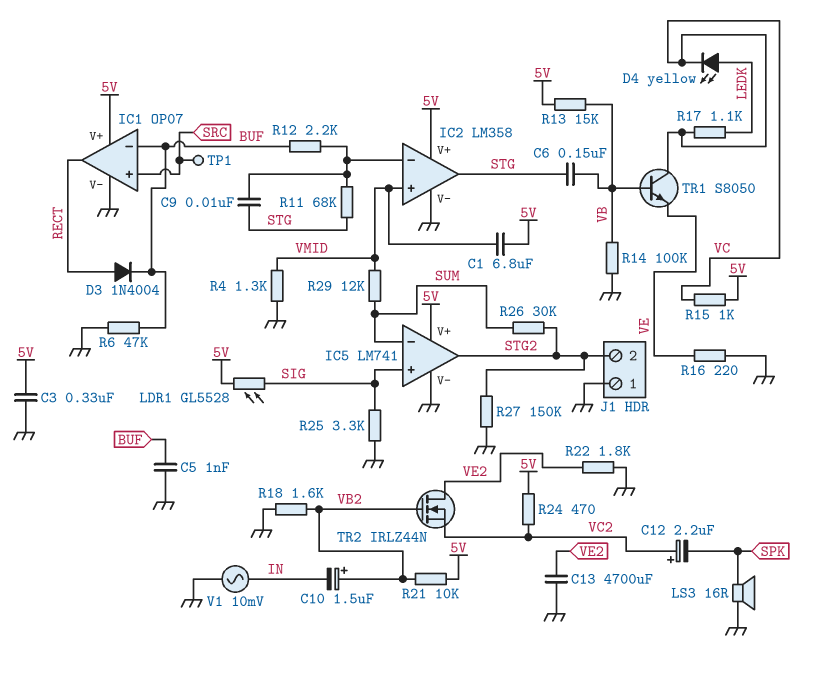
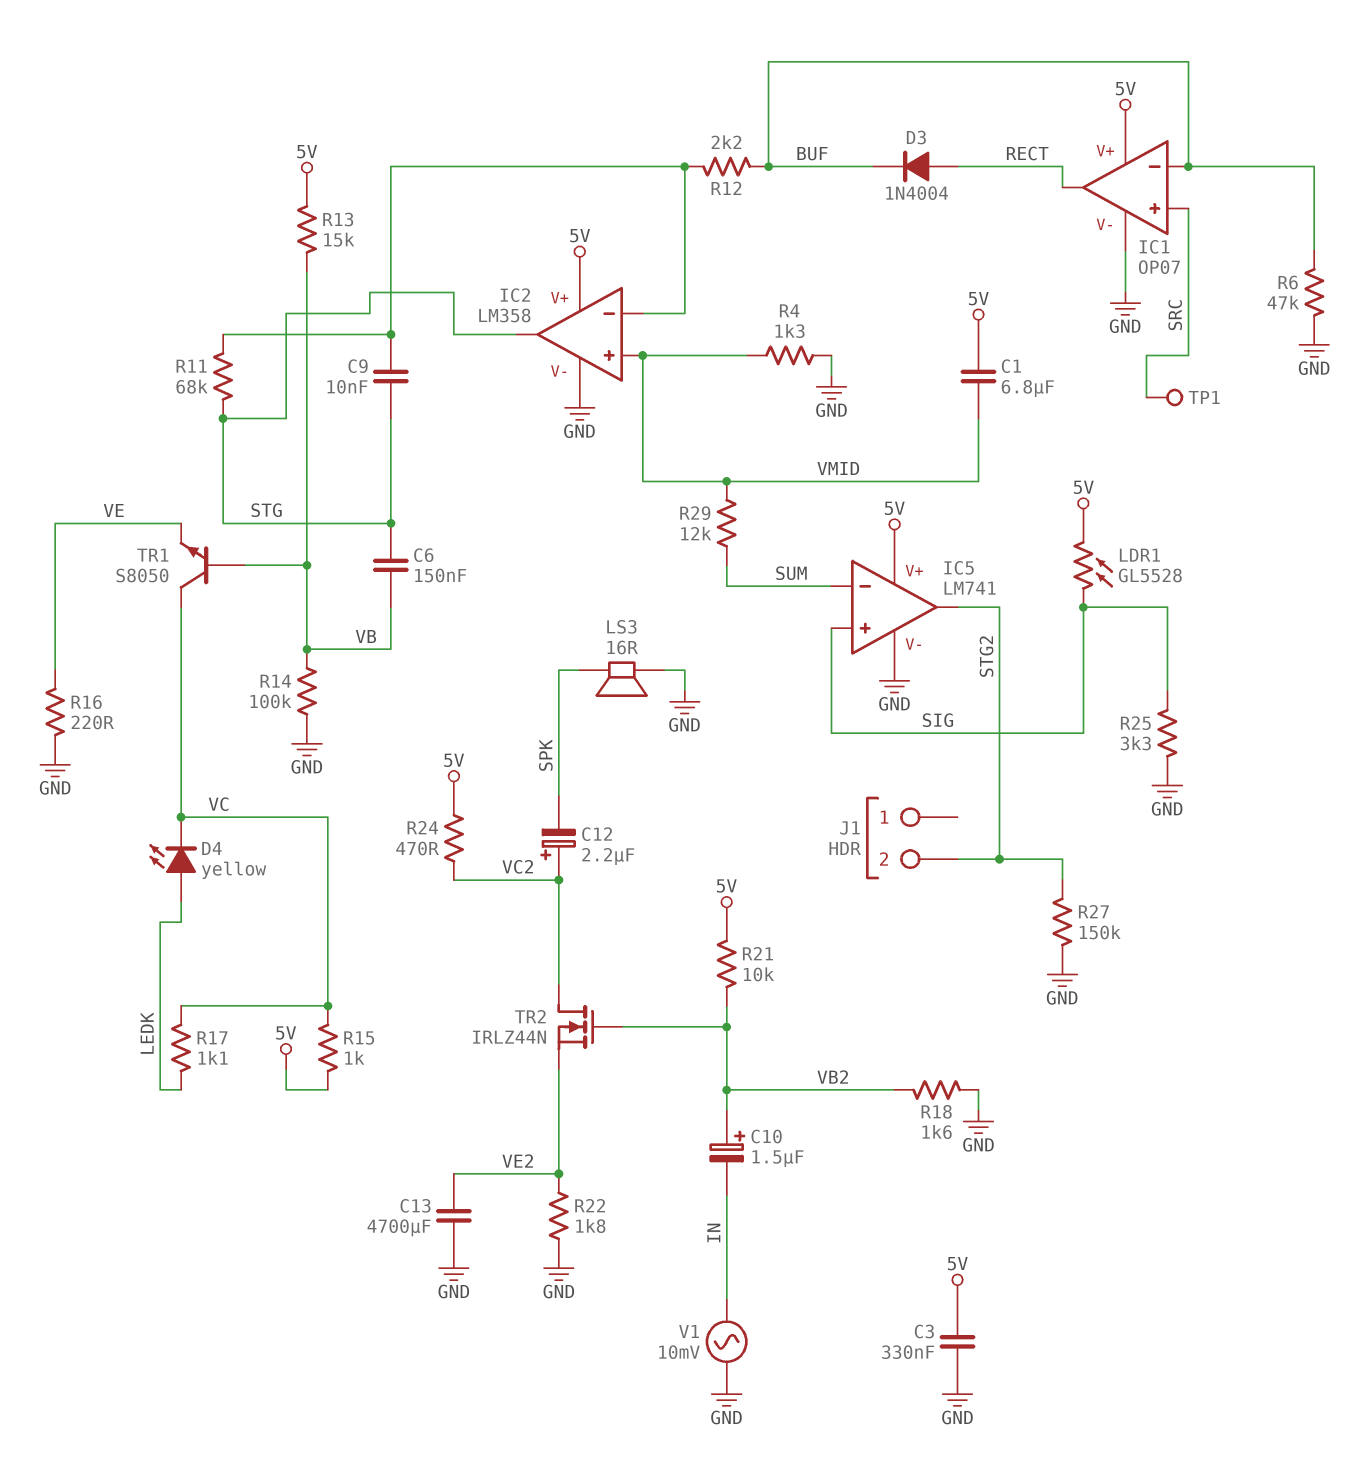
C5: 1nF (BUF, GND) -> none
J1 pin 1: GND -> none
R26: 30k (STG2, SUM) -> none
TR2: NMOS IRLZ44N (G VB2, D VE2, S VC2) -> NMOS IRLZ44N (G VB2, D VC2, S VE2)

